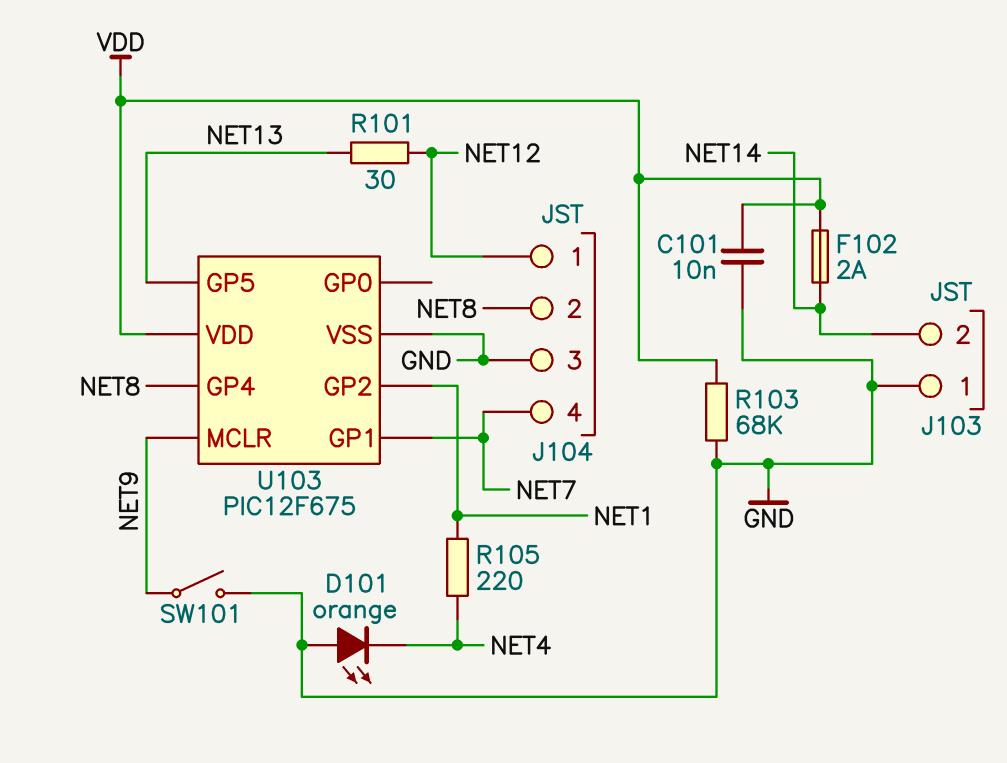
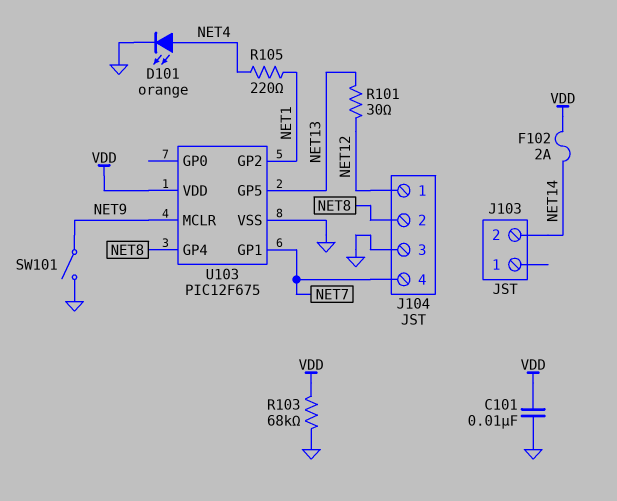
D101: LED orange (A GND, K NET4) -> LED orange (A NET4, K GND)
J103 pin 1: GND -> none

